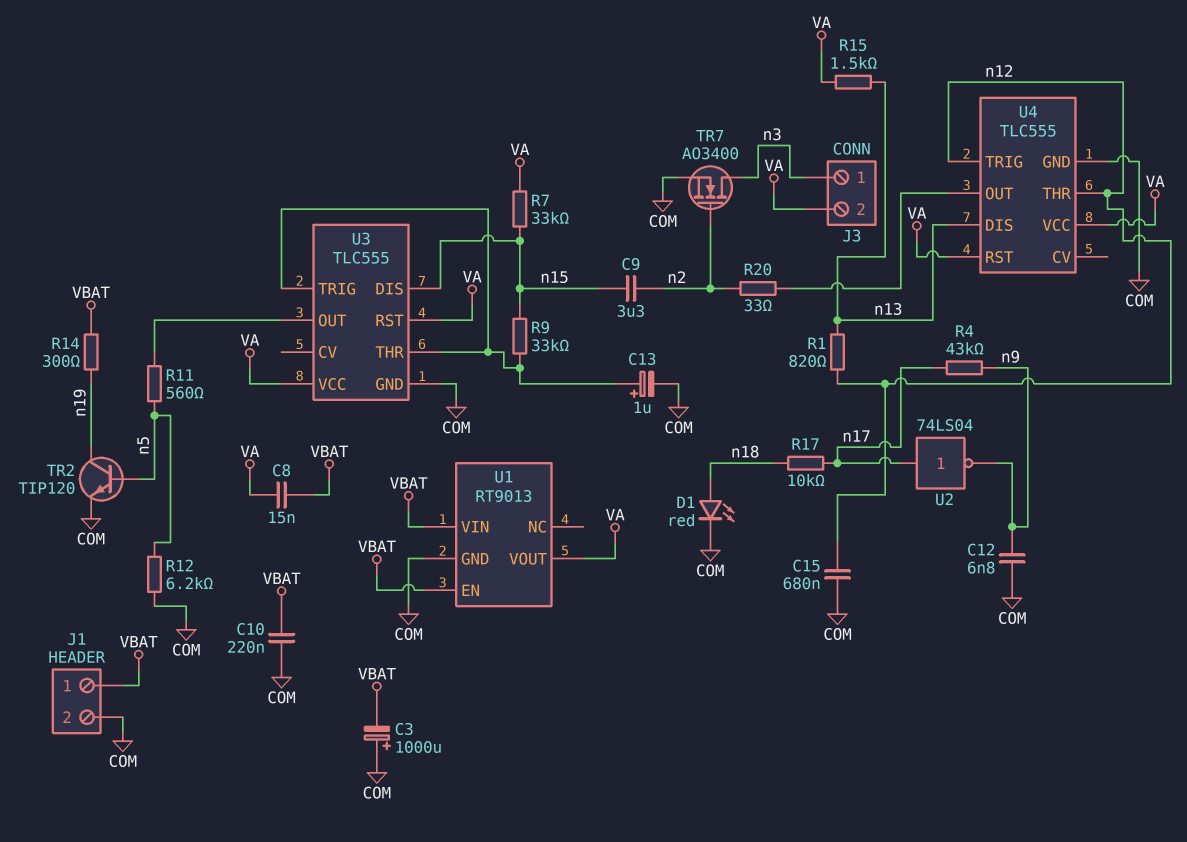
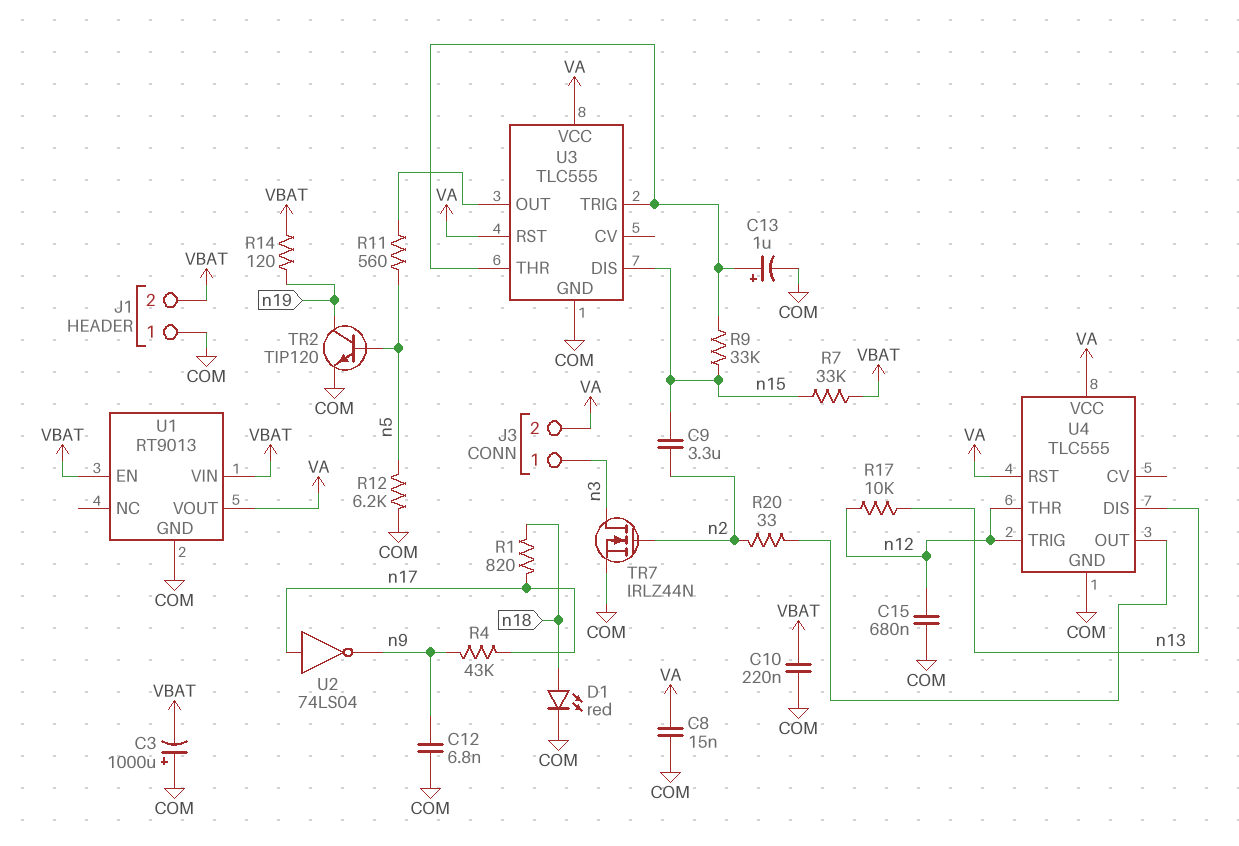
C8: 15nF (VA, VBAT) -> 15nF (COM, VA)
J1 pin 1: VBAT -> COM
J1 pin 2: COM -> VBAT
R1: 820 (n12, n13) -> 820 (n17, n18)
R7: 33k (VA, n15) -> 33k (VBAT, n15)
R14: 300 (VBAT, n19) -> 120 (VBAT, n19)
R15: 1.5k (VA, n13) -> none
R17: 10k (n17, n18) -> 10k (n12, n13)
TR7: NMOS AO3400 (G n2, D n3, S COM) -> NMOS IRLZ44N (G n2, D n3, S COM)

